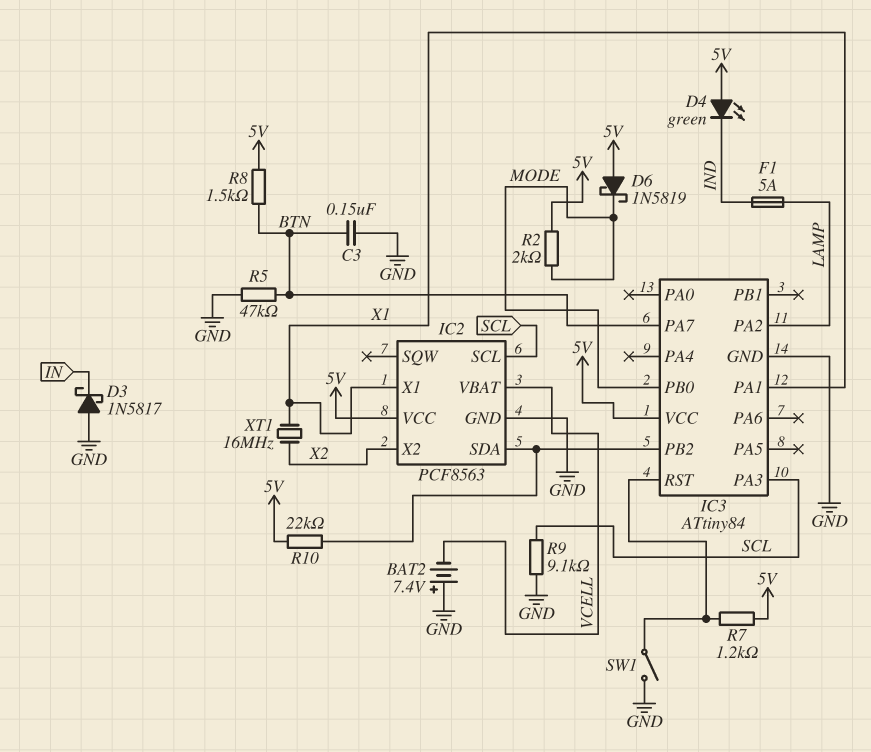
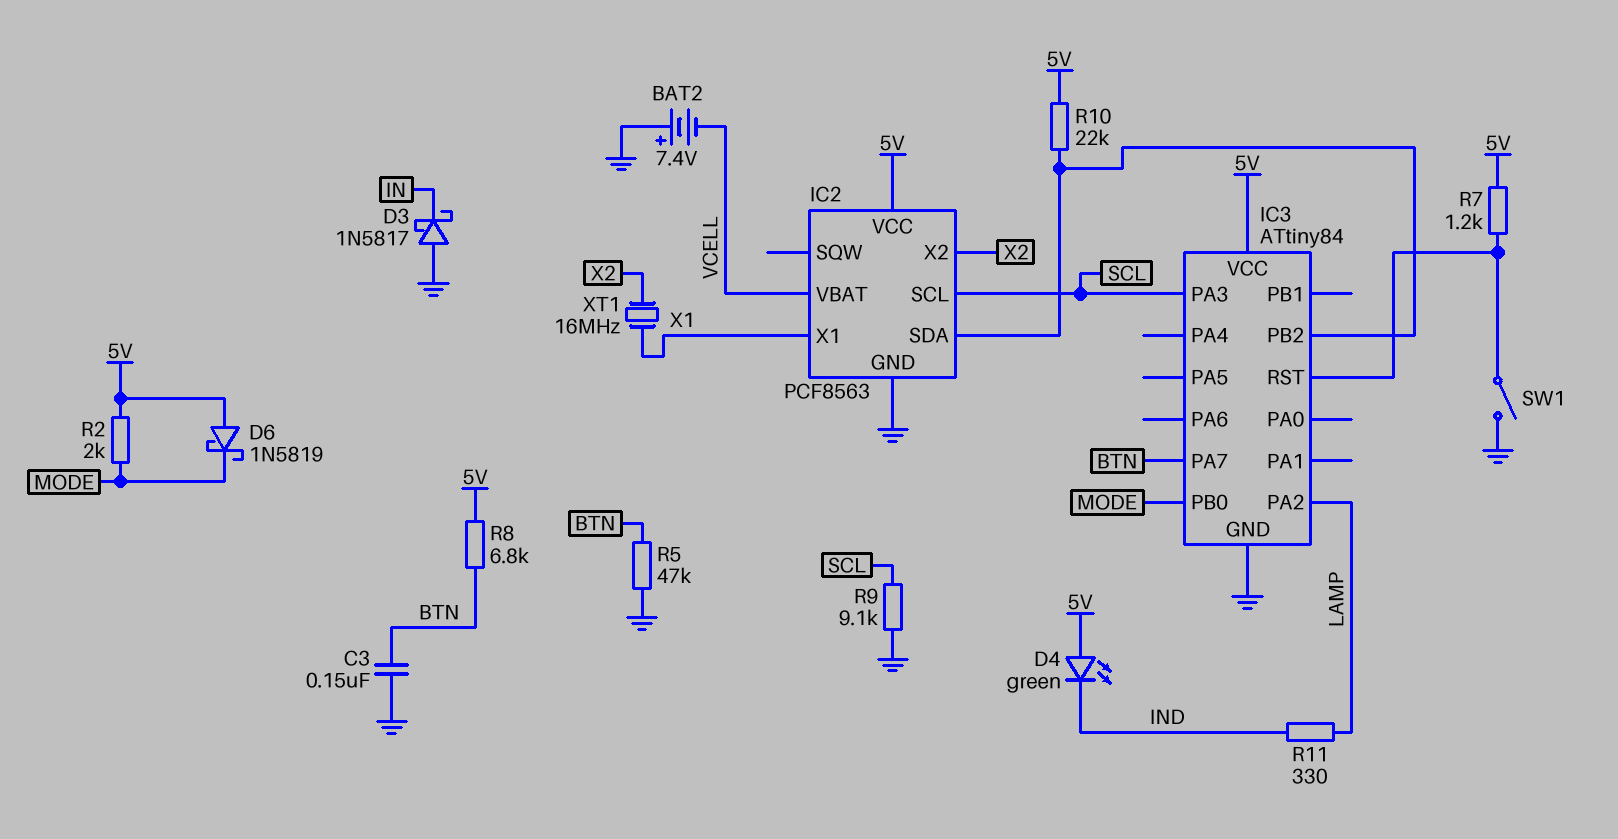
F1: 5A (IND, LAMP) -> none
IC3 pin PA1: X1 -> none
R8: 1.5k (5V, BTN) -> 6.8k (5V, BTN)
R11: none -> 330 (IND, LAMP)

